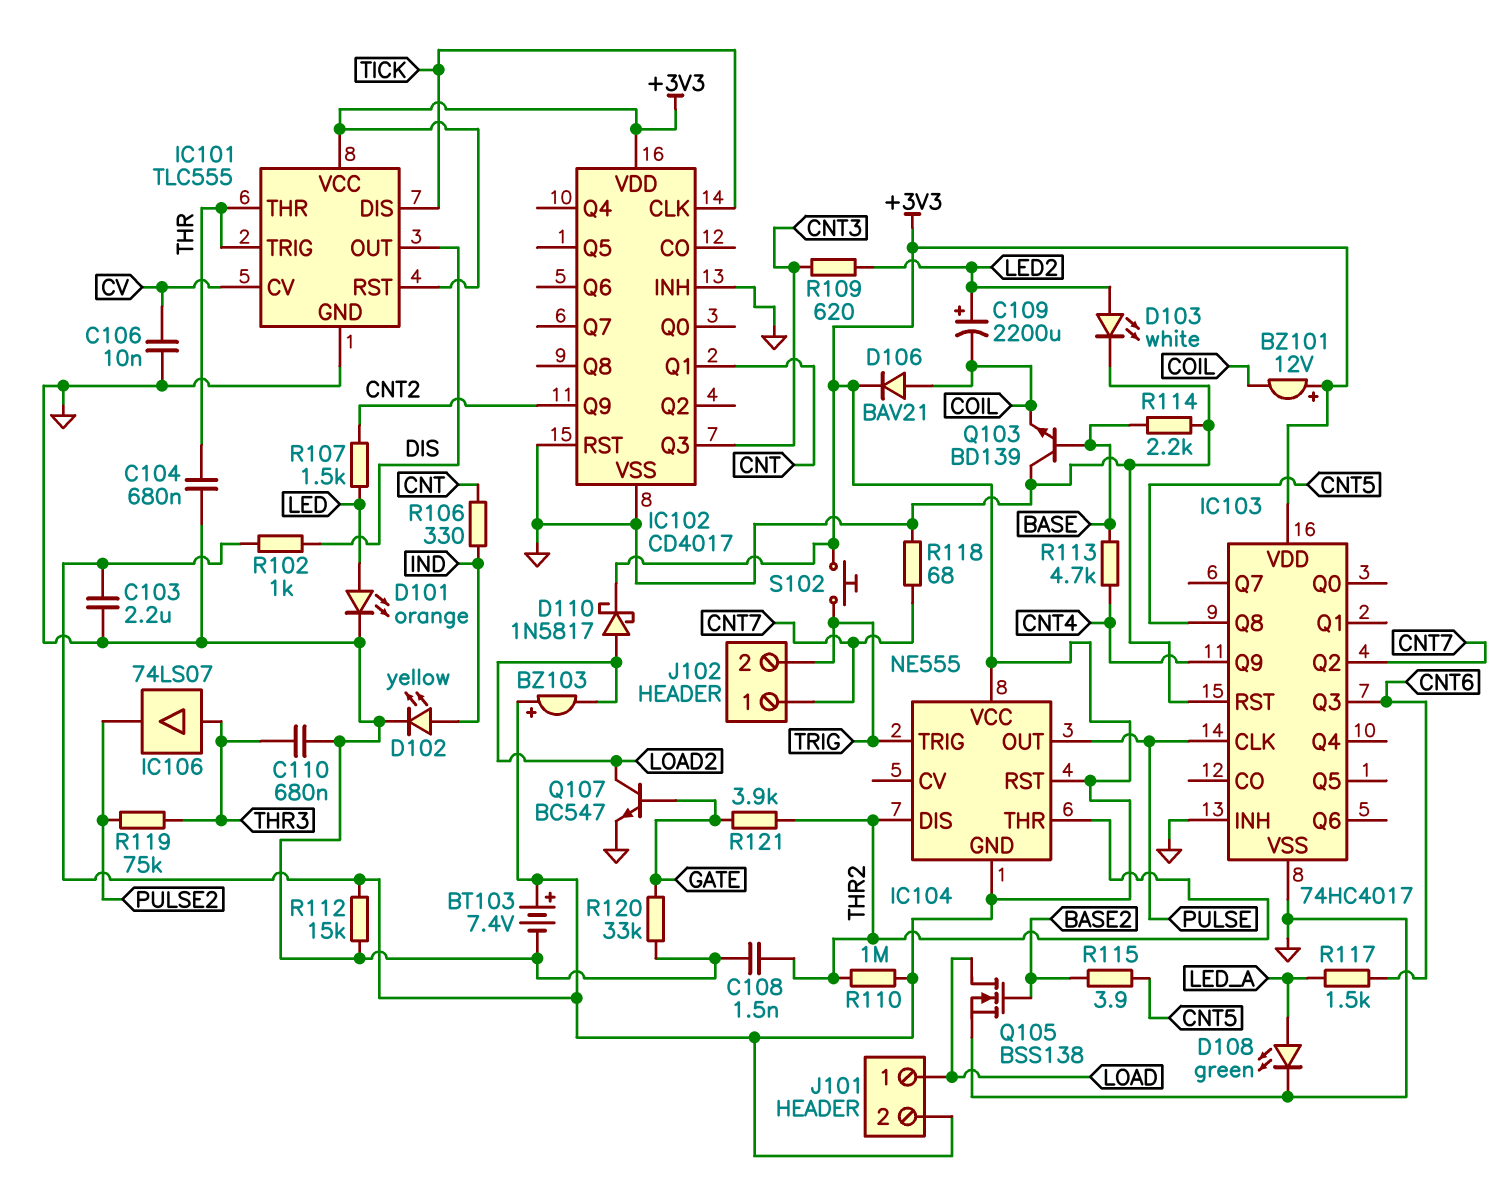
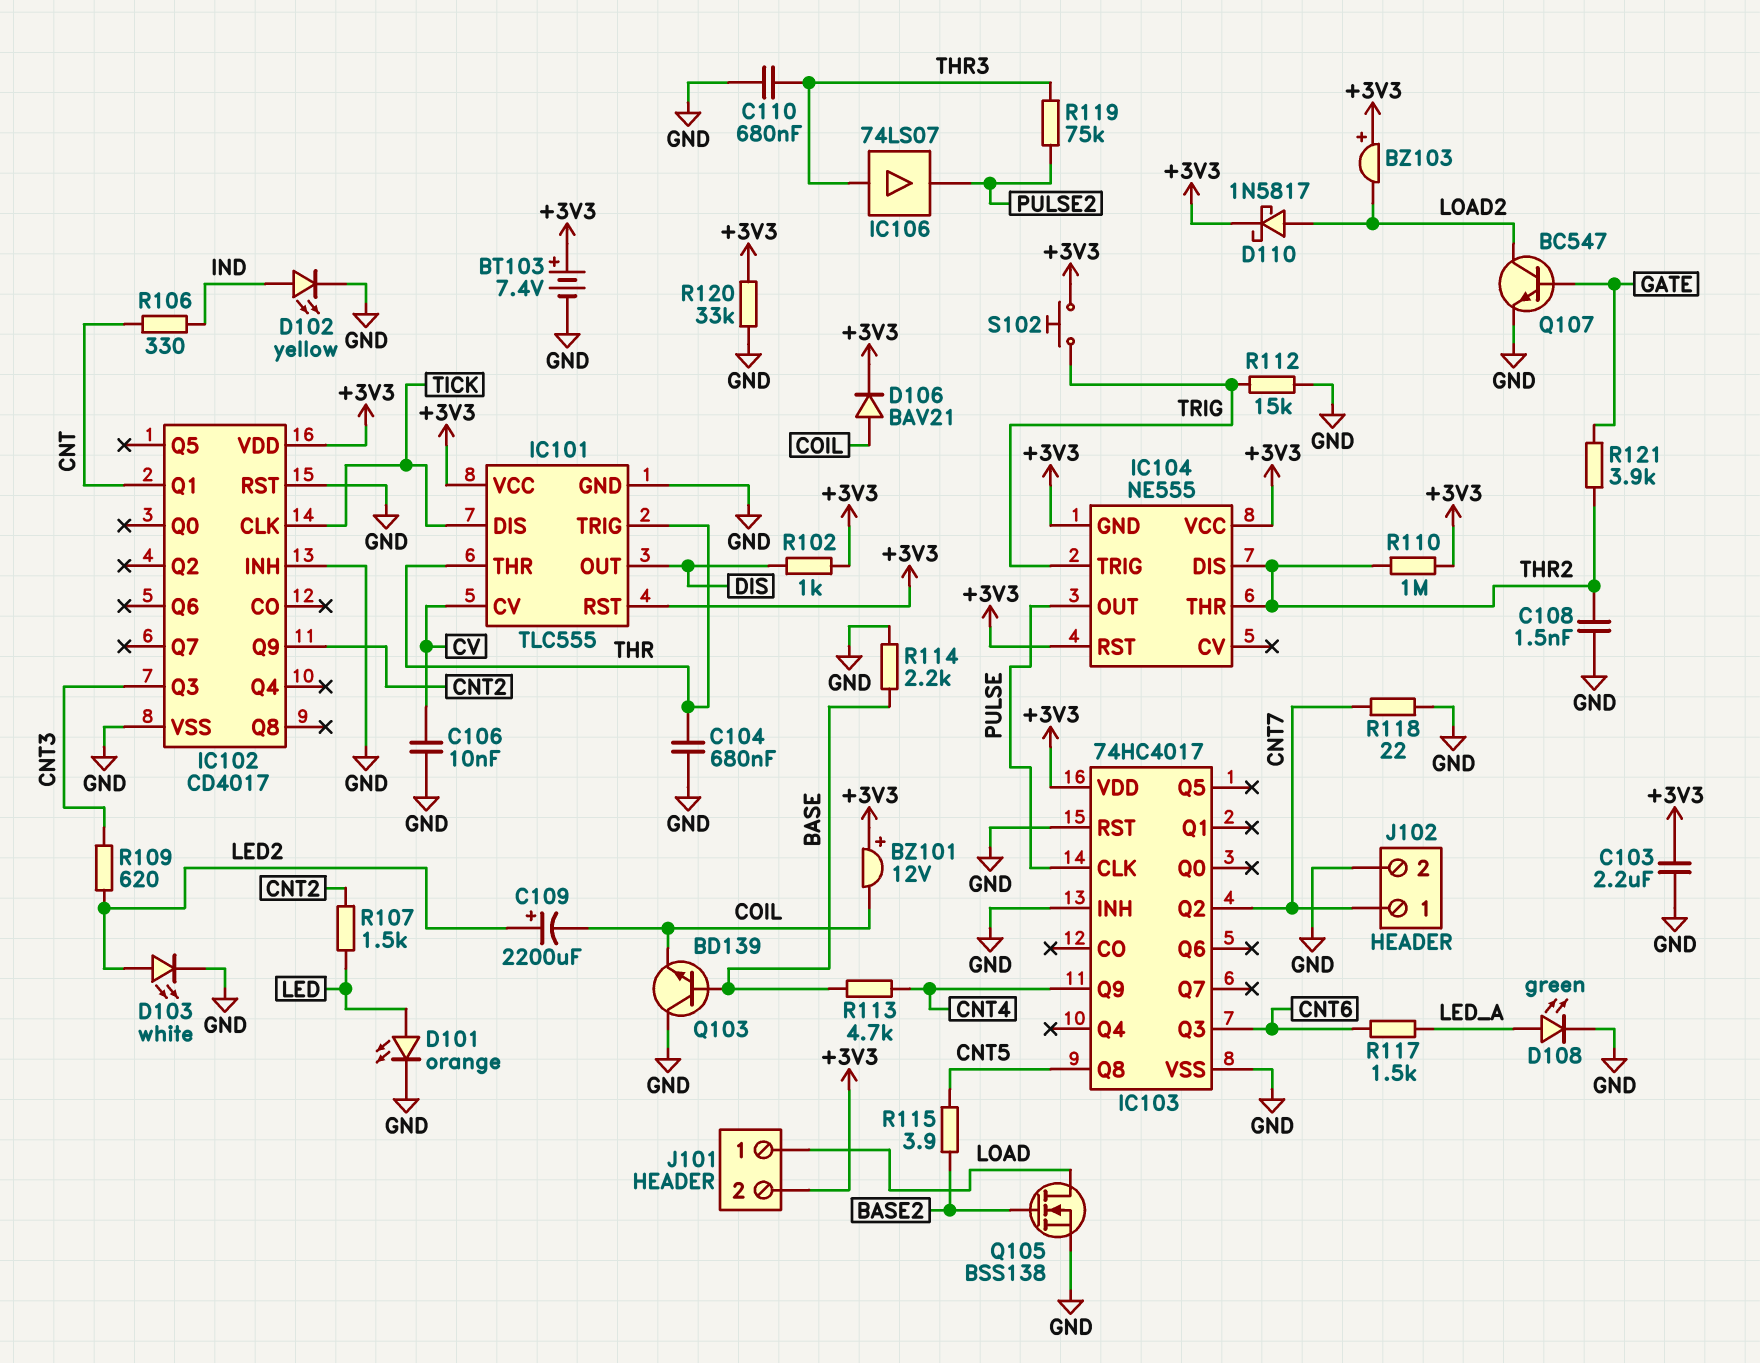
J102 pin 2: TRIG -> GND
R112: 15k (+3V3, GND) -> 15k (GND, TRIG)
R118: 68 (CNT7, GND) -> 22 (CNT7, GND)
R120: 33k (GATE, GND) -> 33k (+3V3, GND)

